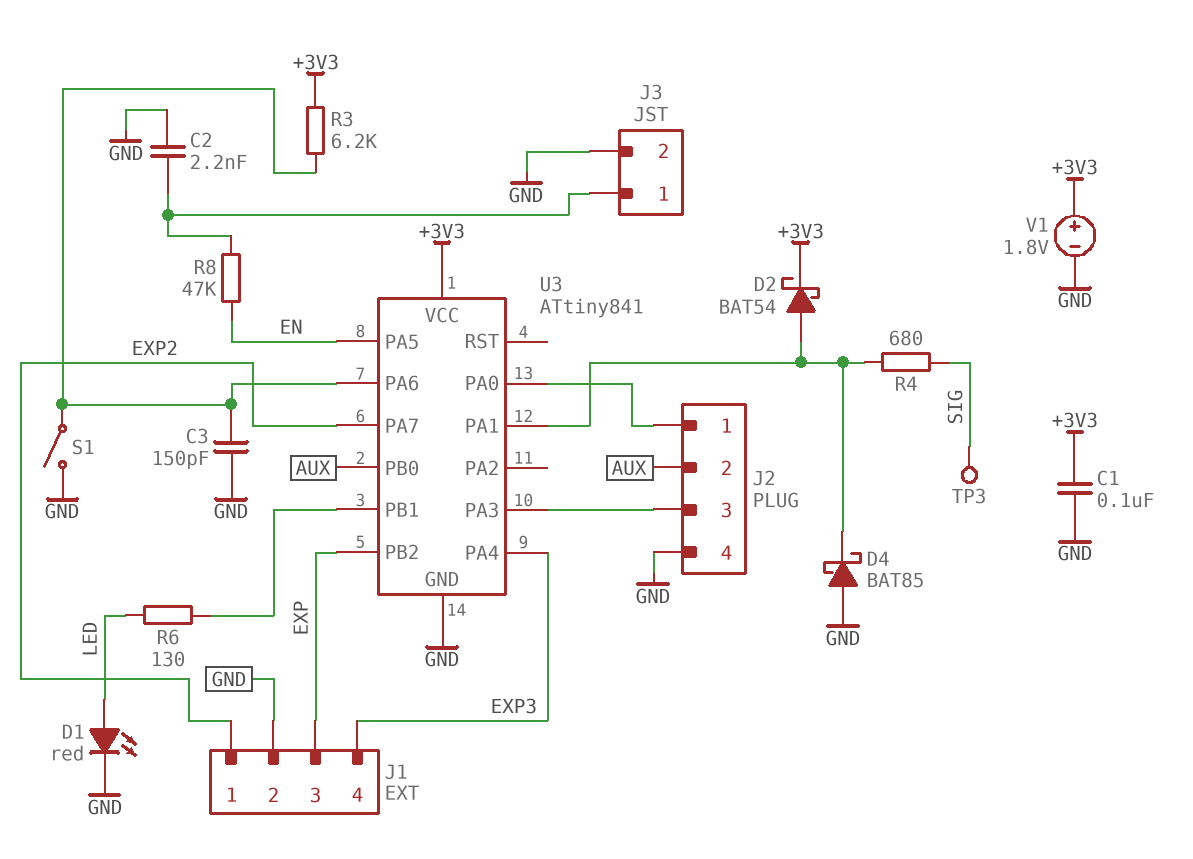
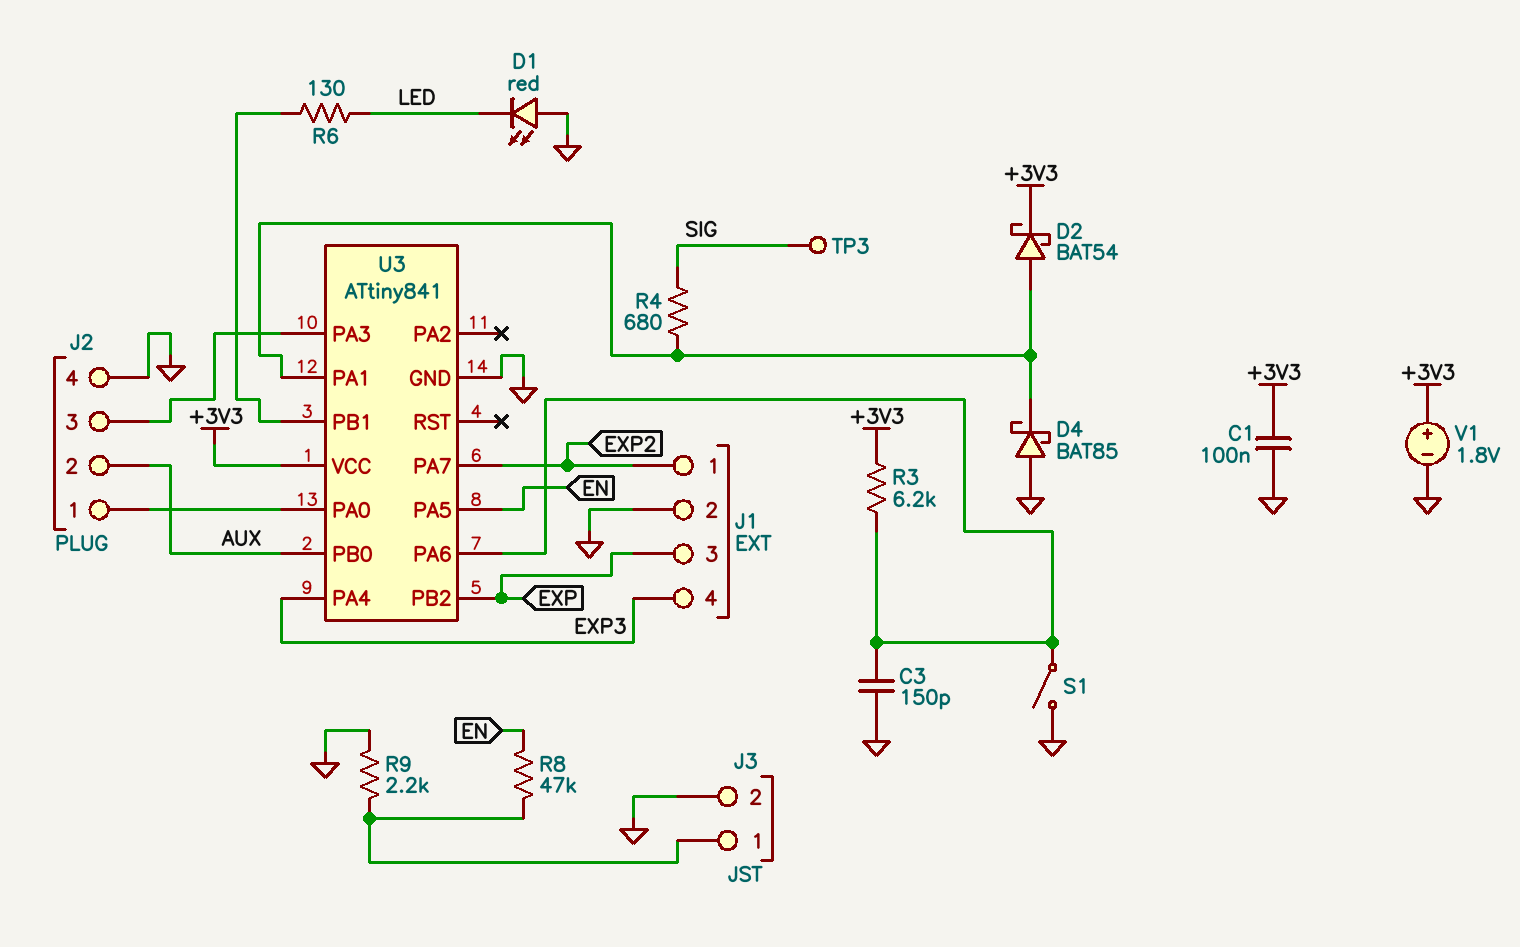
C2: 2.2nF (GND, J3/1) -> none
D1: LED red (A LED, K GND) -> LED red (A GND, K LED)
R9: none -> 2.2k (GND, J3/1)

